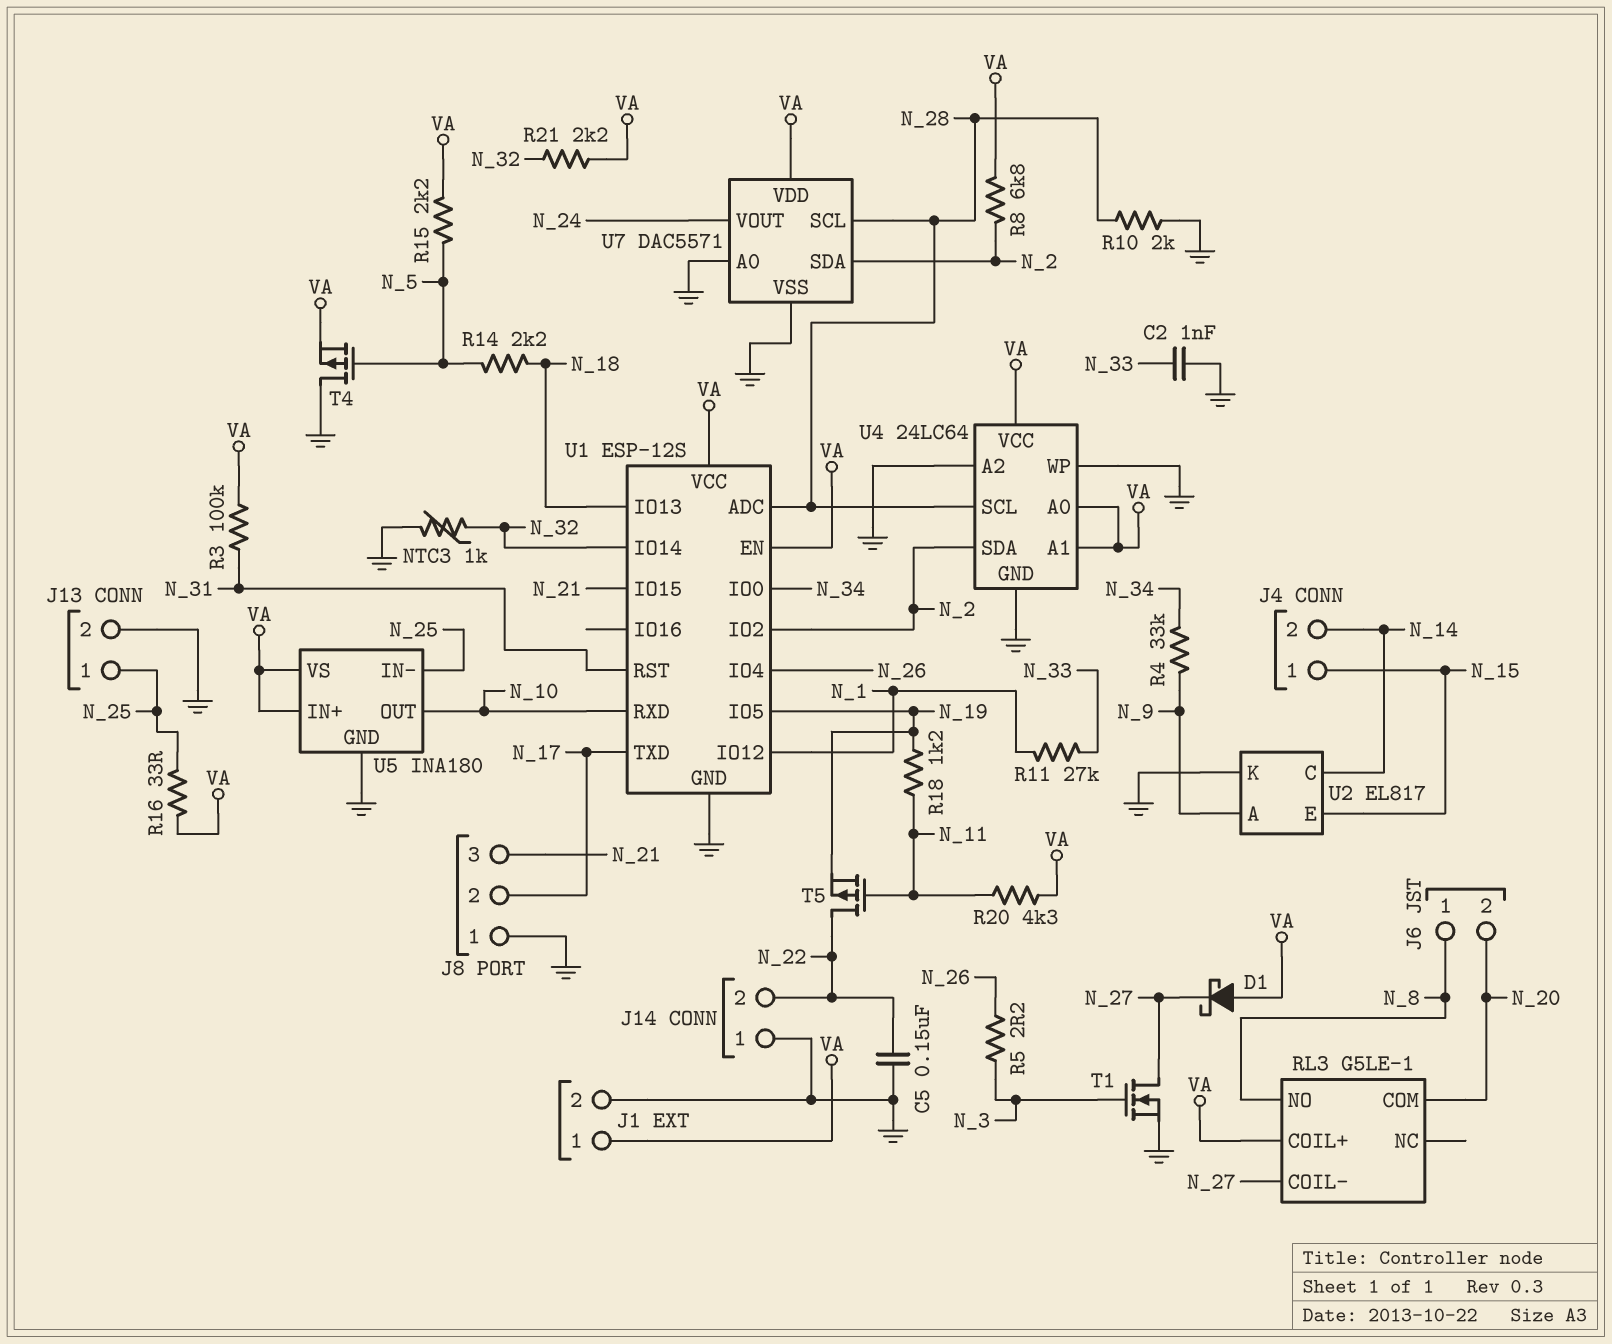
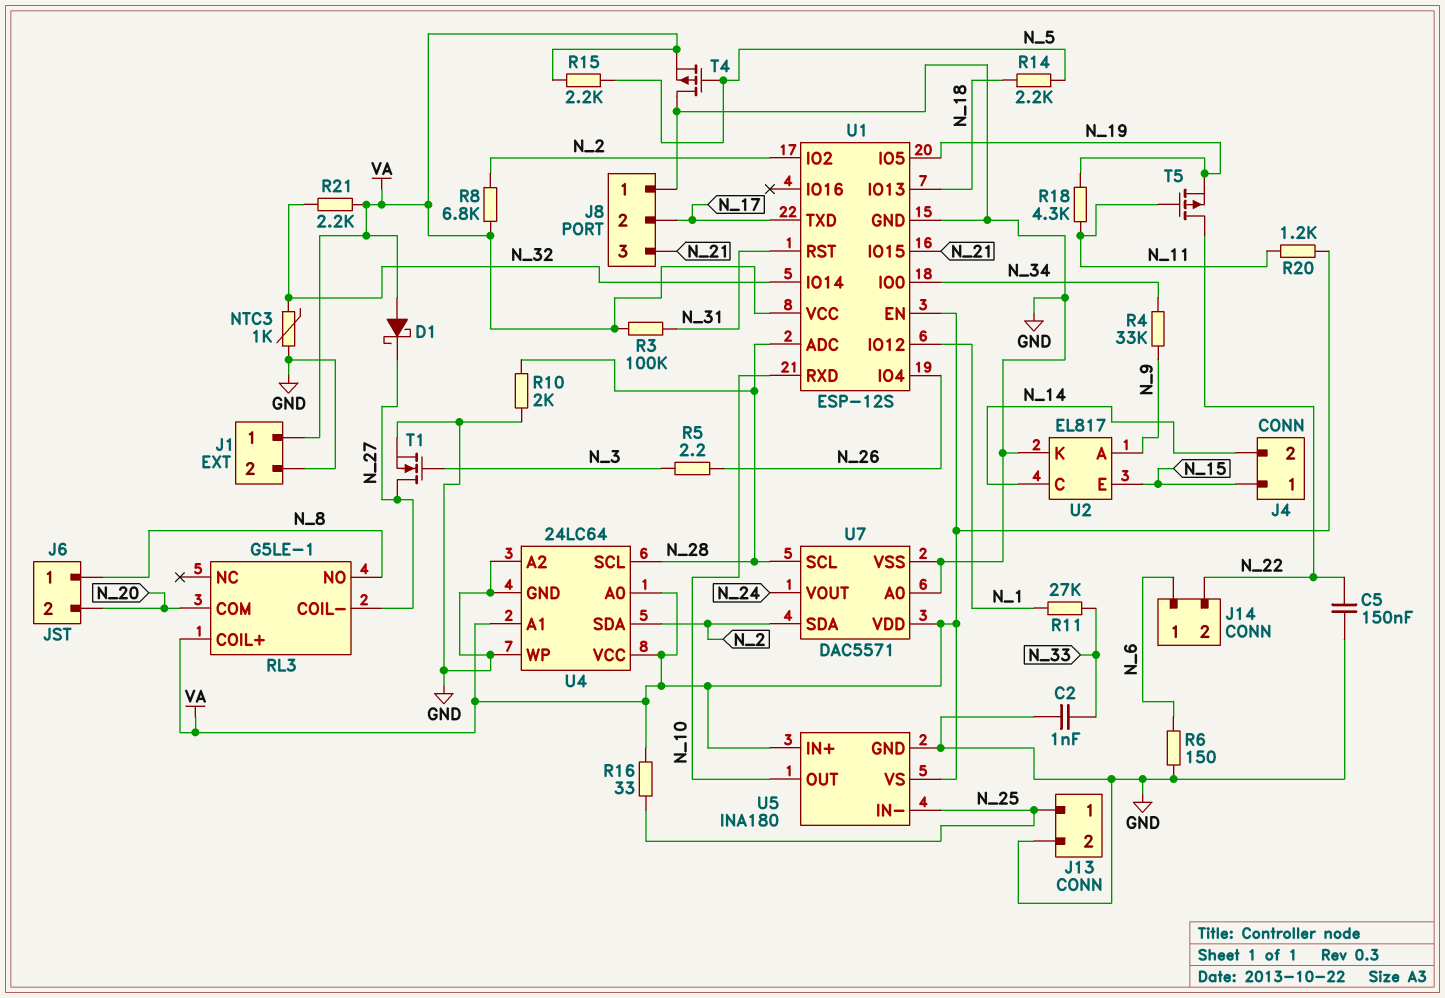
J14 pin 1: GND -> N_6
R6: none -> 150 (GND, N_6)
R18: 1.2k (N_11, N_19) -> 4.3k (N_11, N_19)
R20: 4.3k (N_11, VA) -> 1.2k (N_11, VA)

